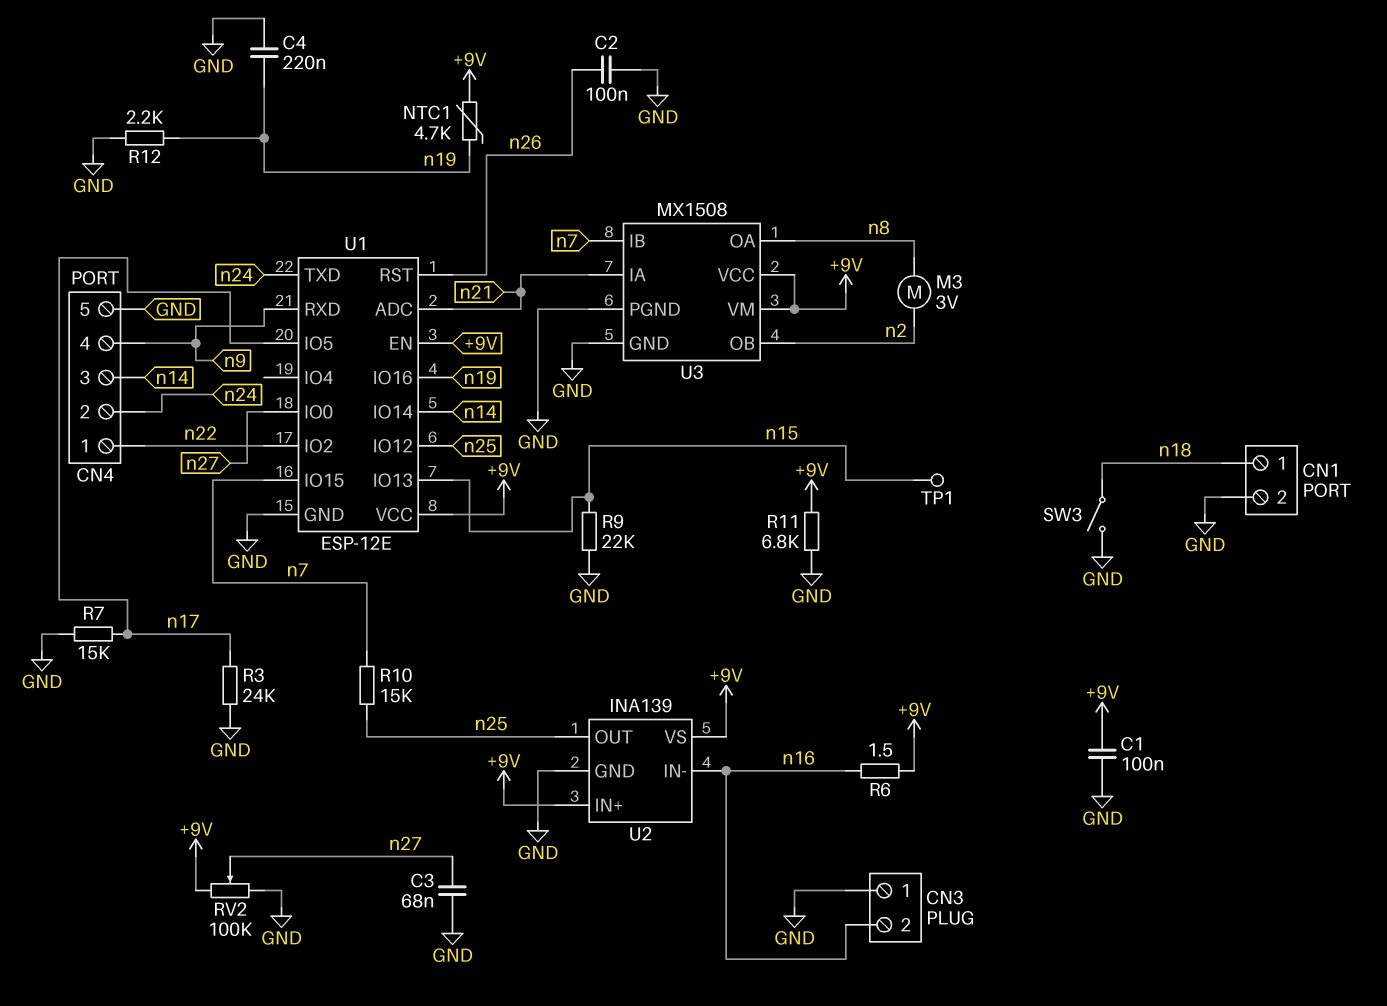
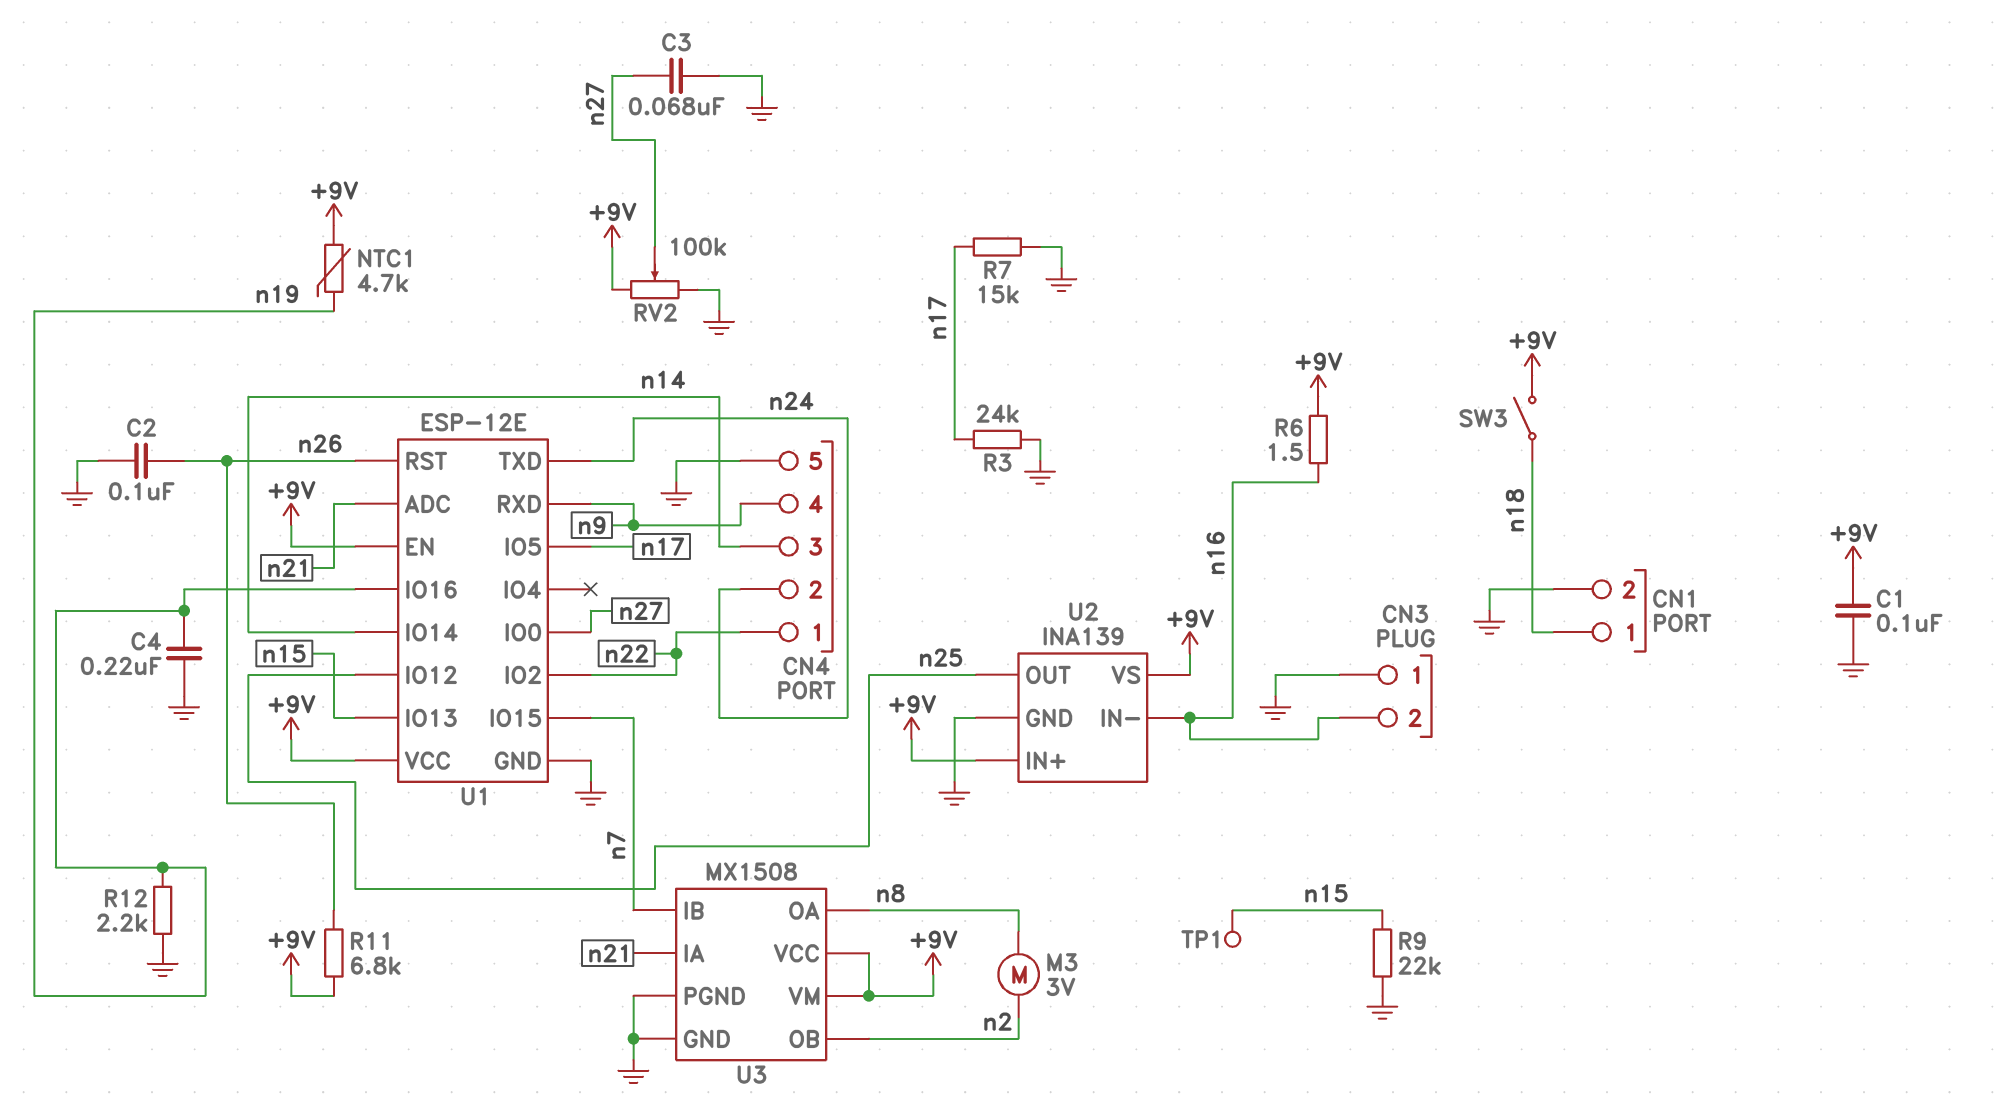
R10: 15k (n7, n25) -> none
R11: 6.8k (+9V, GND) -> 6.8k (+9V, n26)
SW3: switch (GND, n18) -> switch (+9V, n18)

